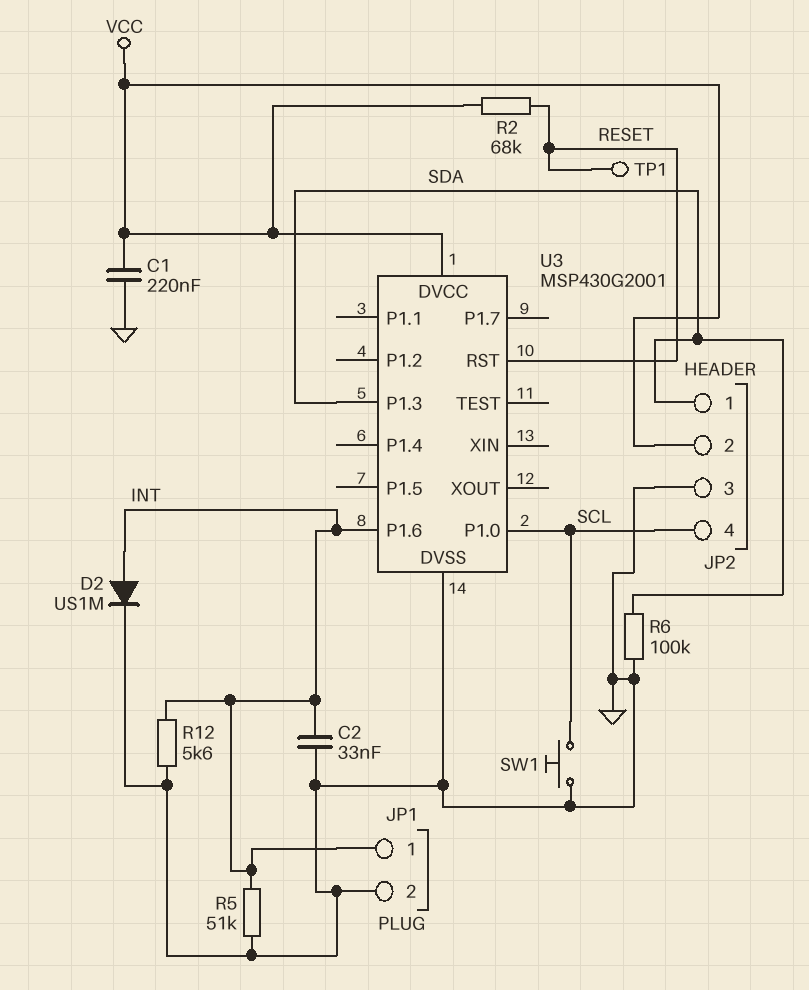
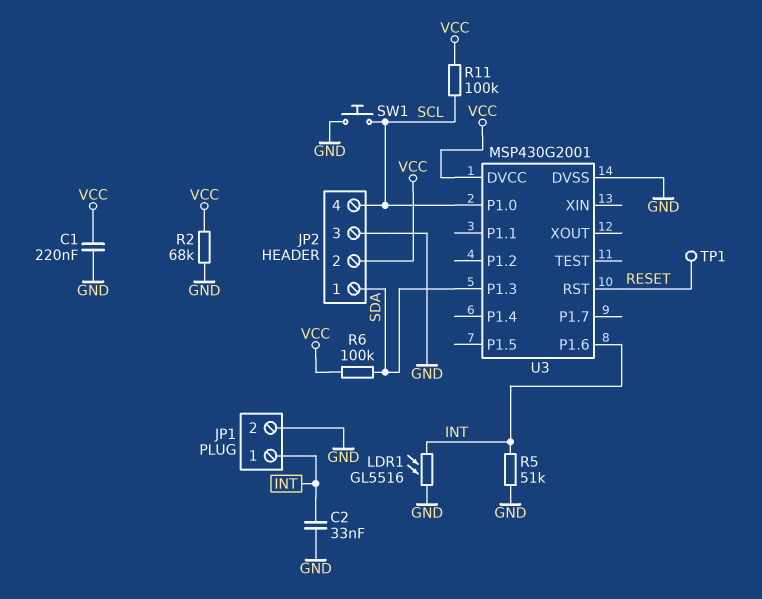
D2: diode US1M (A INT, K GND) -> none
LDR1: none -> GL5516 (GND, INT)
R2: 68k (RESET, VCC) -> 68k (GND, VCC)
R6: 100k (GND, SDA) -> 100k (SDA, VCC)
R11: none -> 100k (SCL, VCC)
R12: 5.6k (GND, INT) -> none

